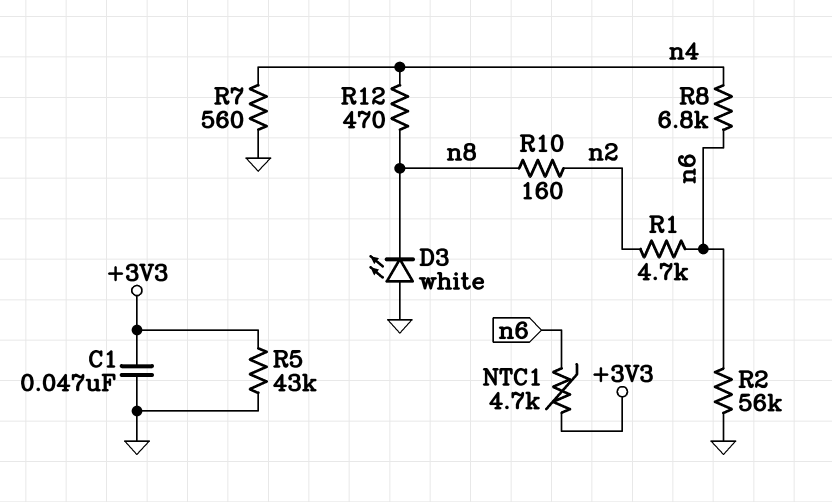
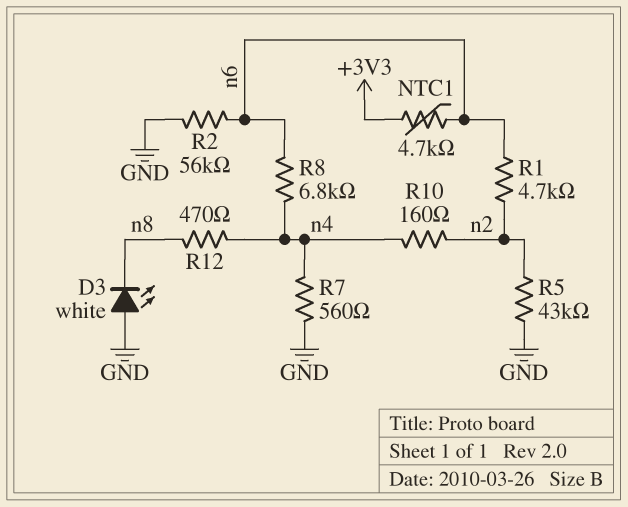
C1: 47nF (+3V3, GND) -> none
R5: 43k (+3V3, GND) -> 43k (GND, n2)
R10: 160 (n2, n8) -> 160 (n2, n4)

